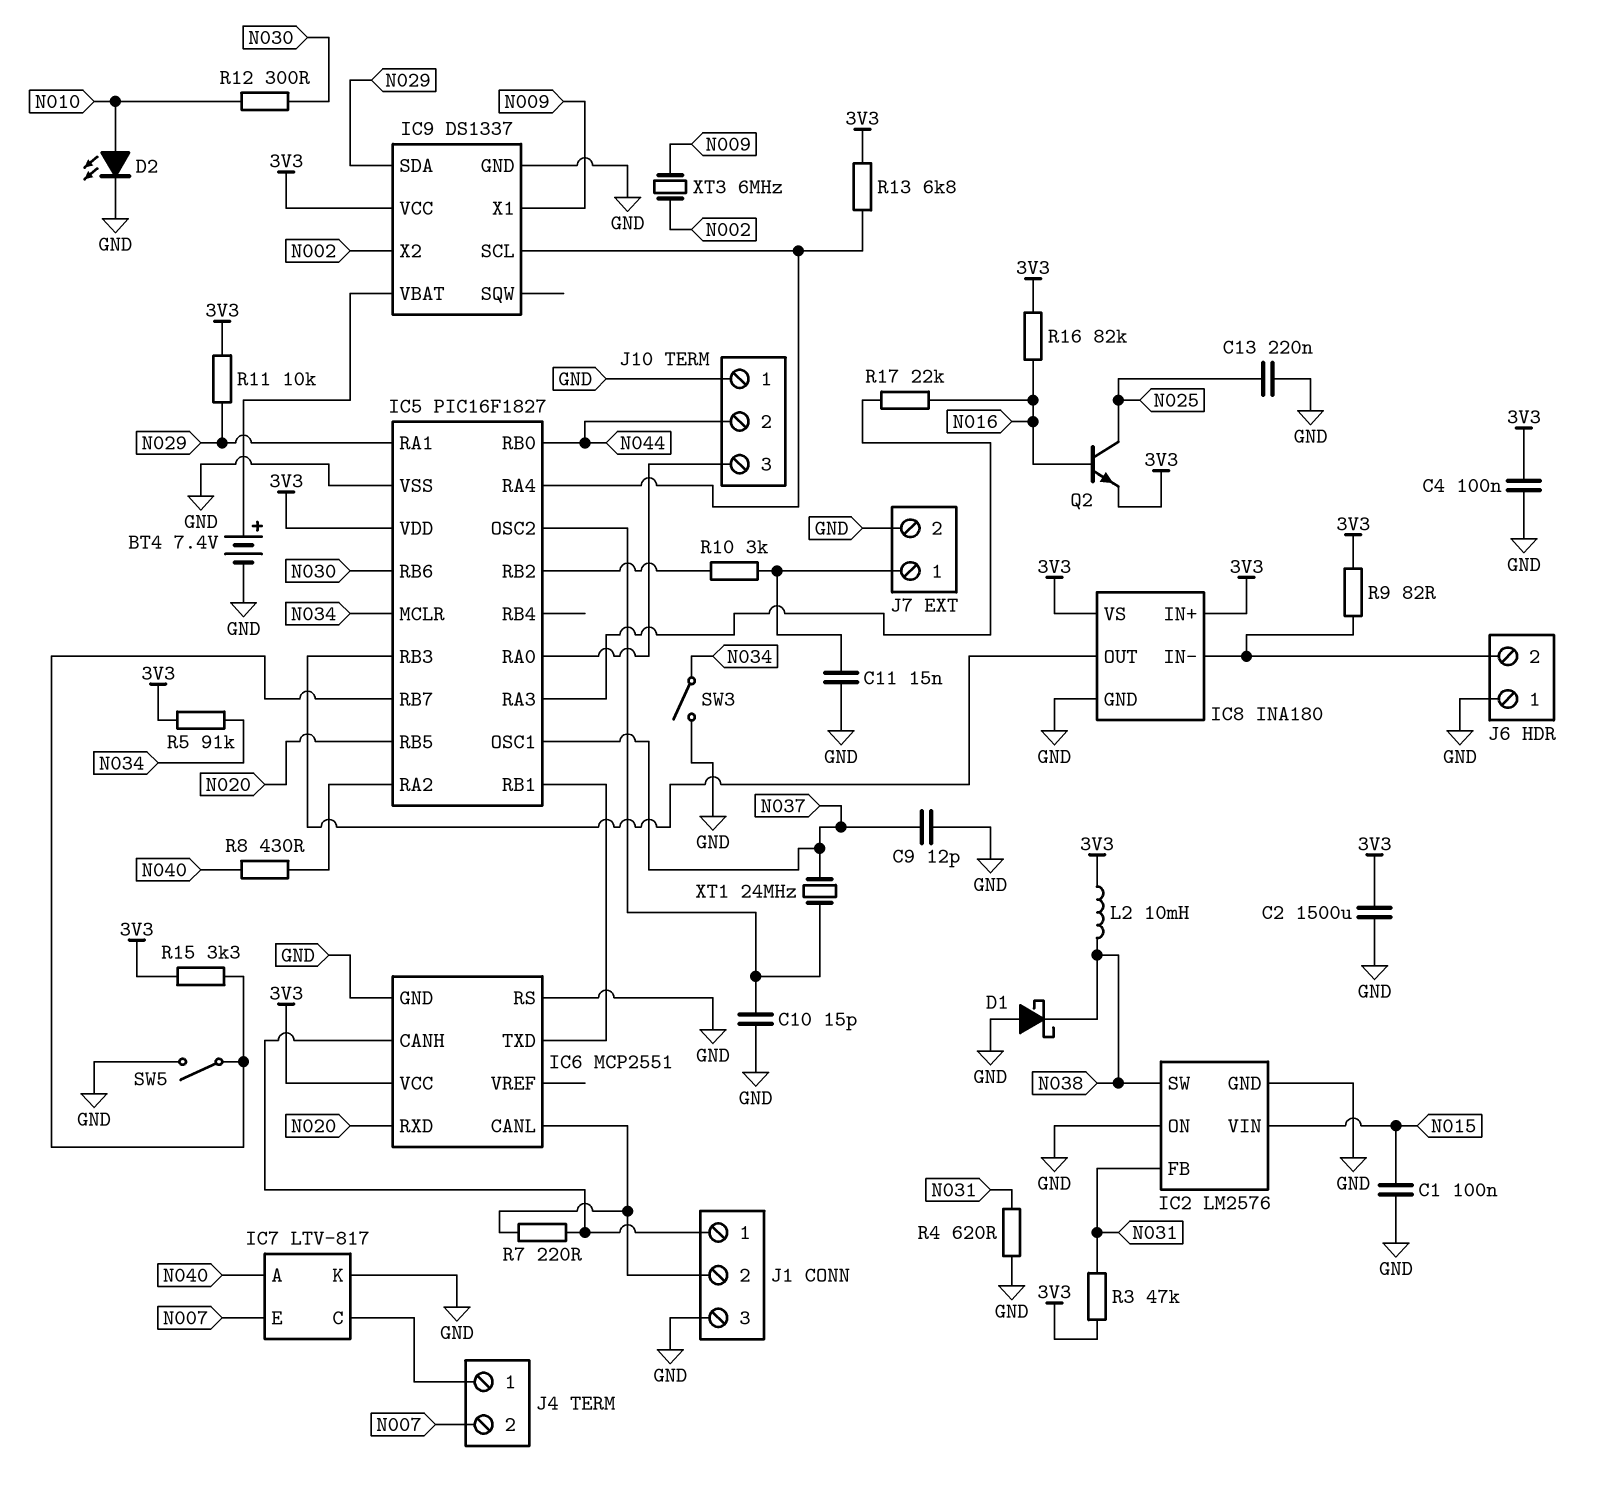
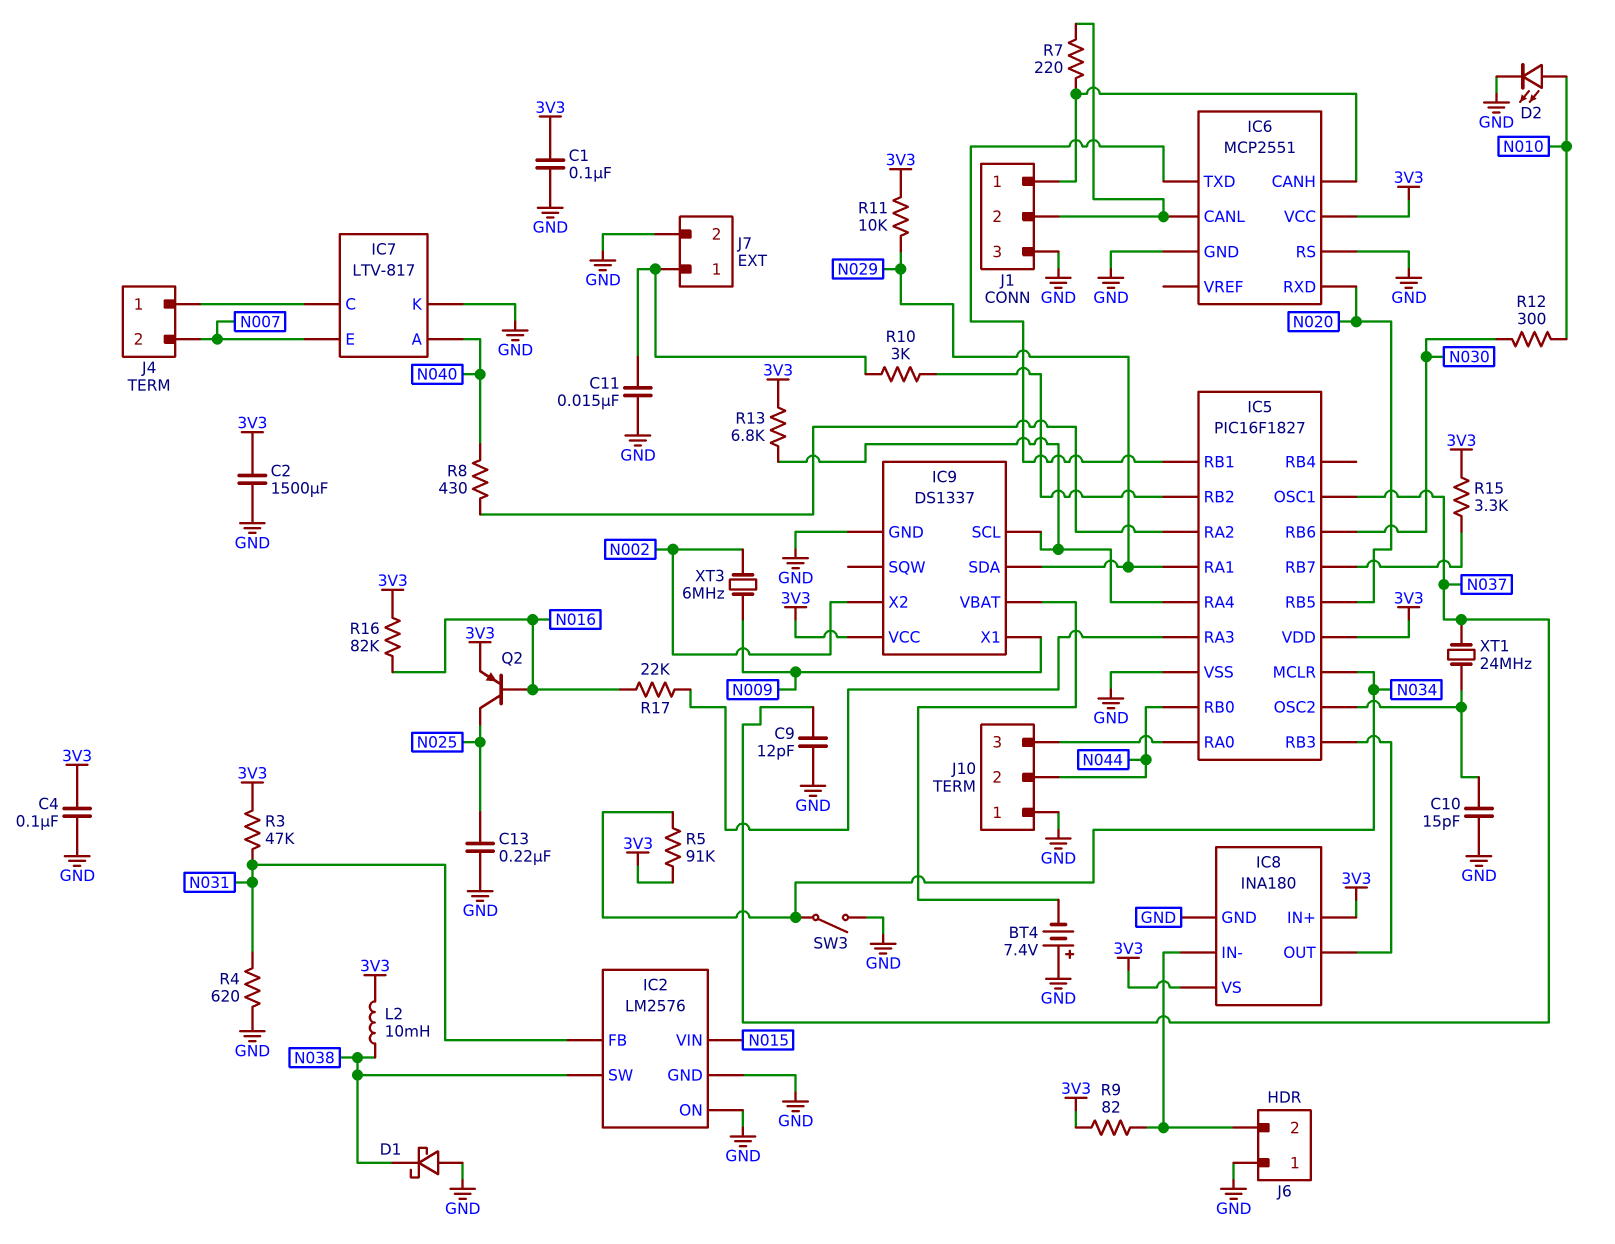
BT4: 7.4V (plus IC9/VBAT, minus GND) -> 7.4V (plus GND, minus IC9/VBAT)
C1: 100nF (GND, N015) -> 100nF (3V3, GND)
Q2: NPN (B N016, C N025, E 3V3) -> PNP (B N016, C N025, E 3V3)
SW5: switch (GND, IC5/RB7) -> none

